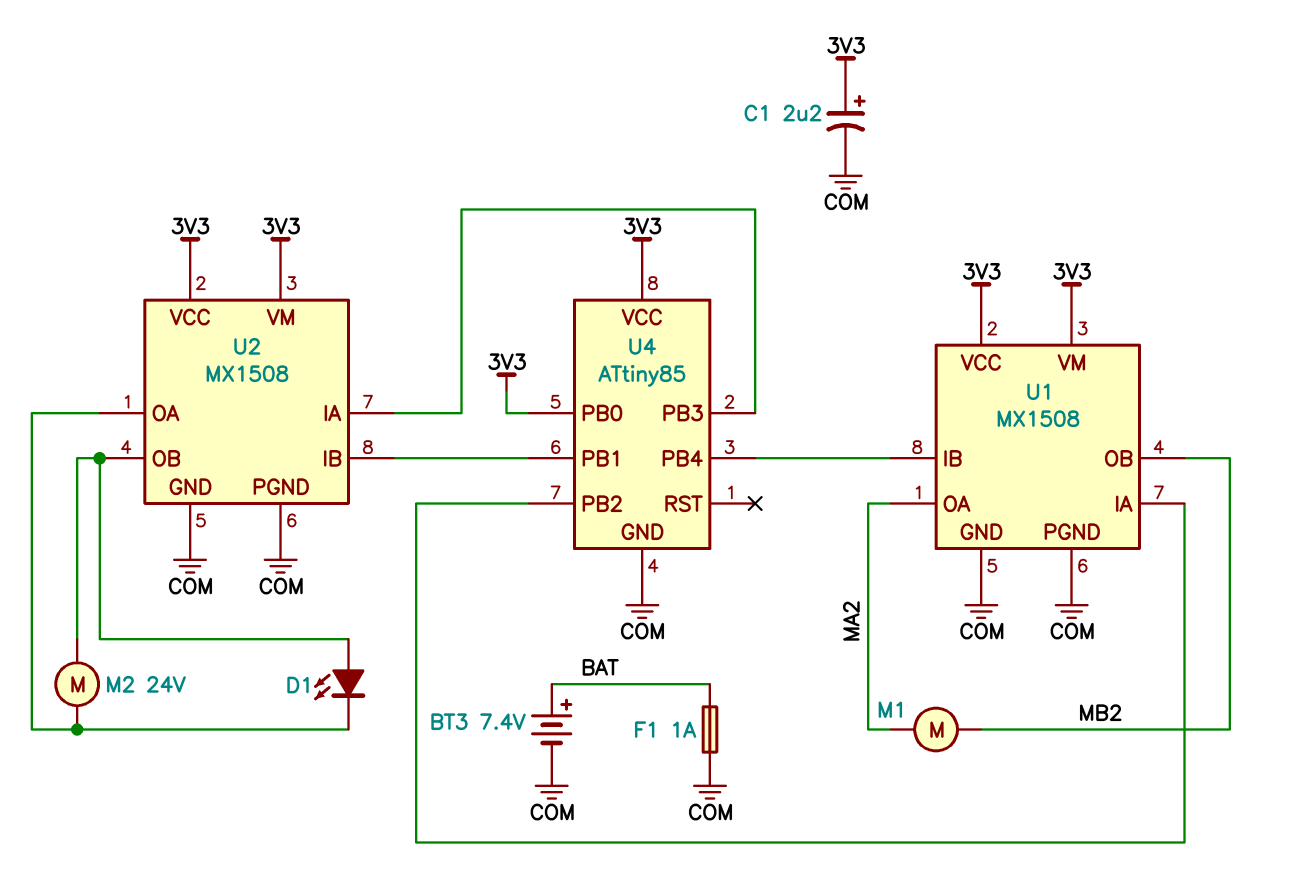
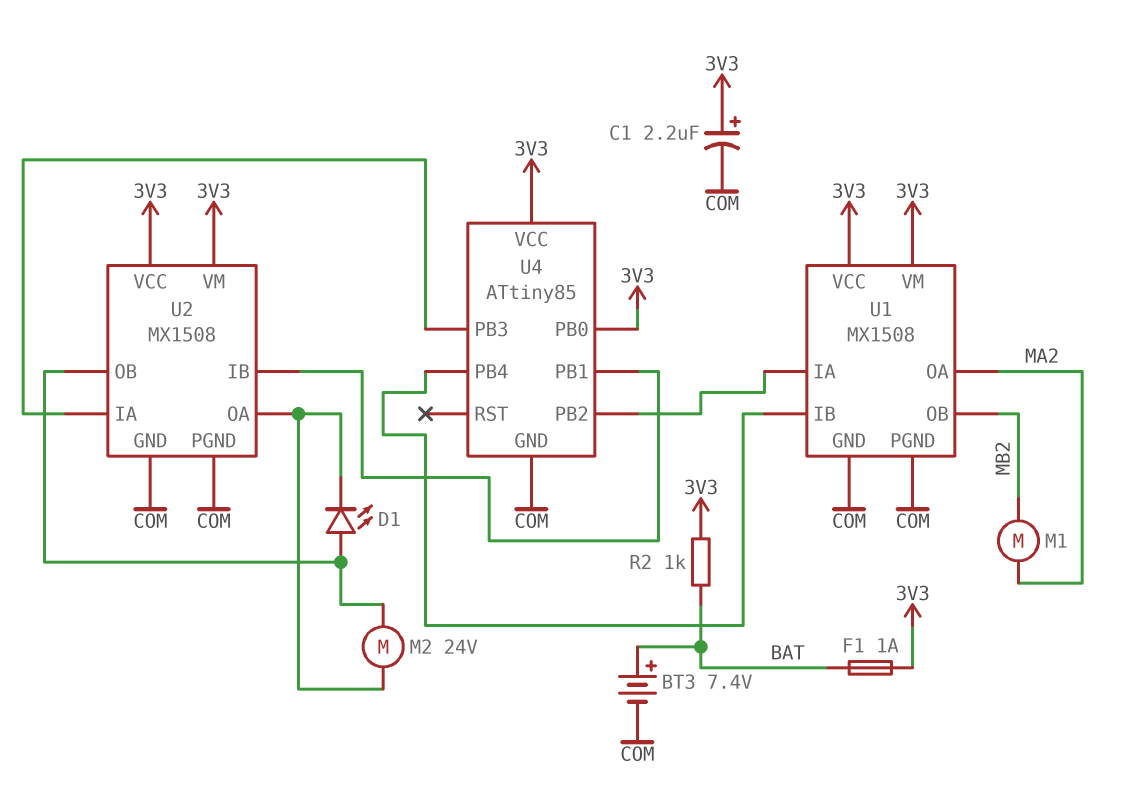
F1: 1A (BAT, COM) -> 1A (3V3, BAT)
R2: none -> 1k (3V3, BAT)

